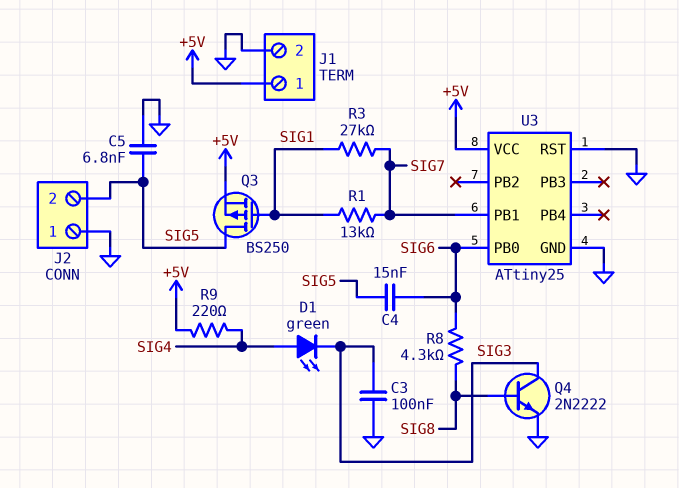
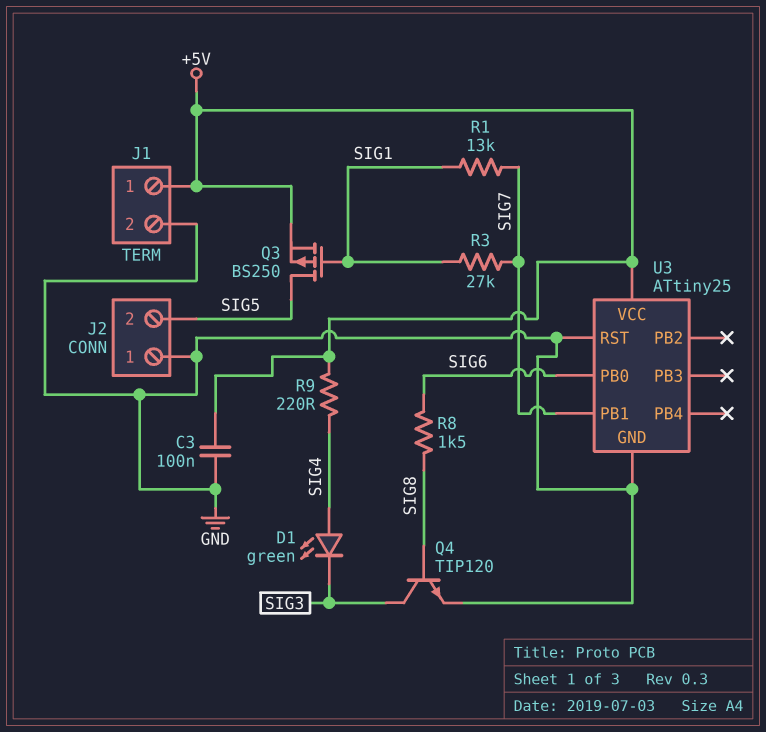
C3: 100nF (GND, SIG3) -> 100nF (+5V, GND)
C4: 15nF (SIG5, SIG6) -> none
C5: 6.8nF (GND, SIG5) -> none
Q4: NPN 2N2222 (B SIG8, C SIG3, E GND) -> NPN TIP120 (B SIG8, C SIG3, E GND)
R8: 4.3k (SIG6, SIG8) -> 1.5k (SIG6, SIG8)

